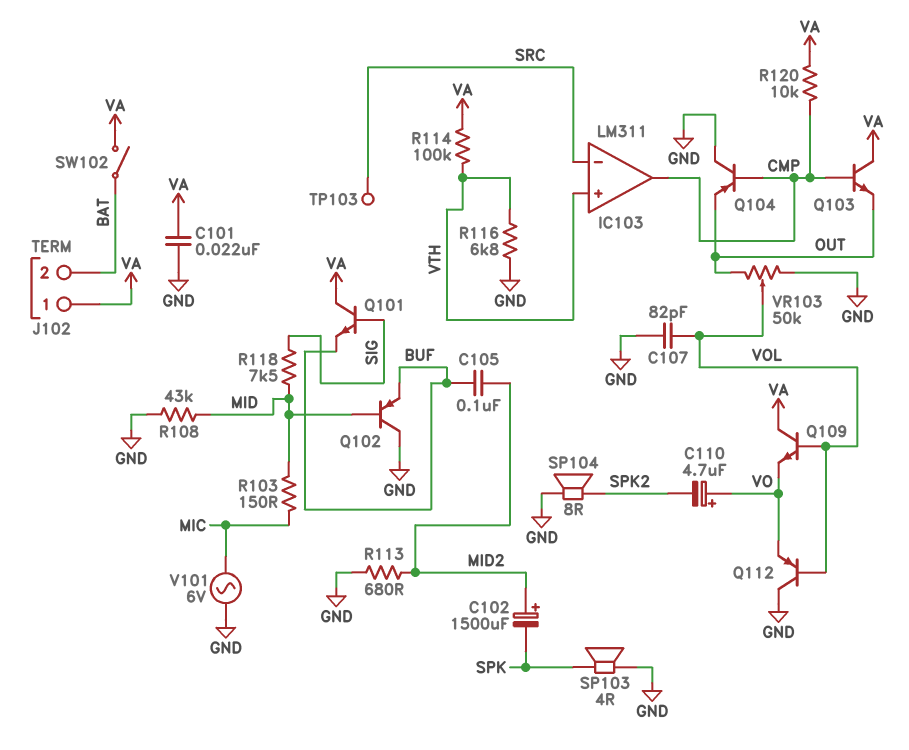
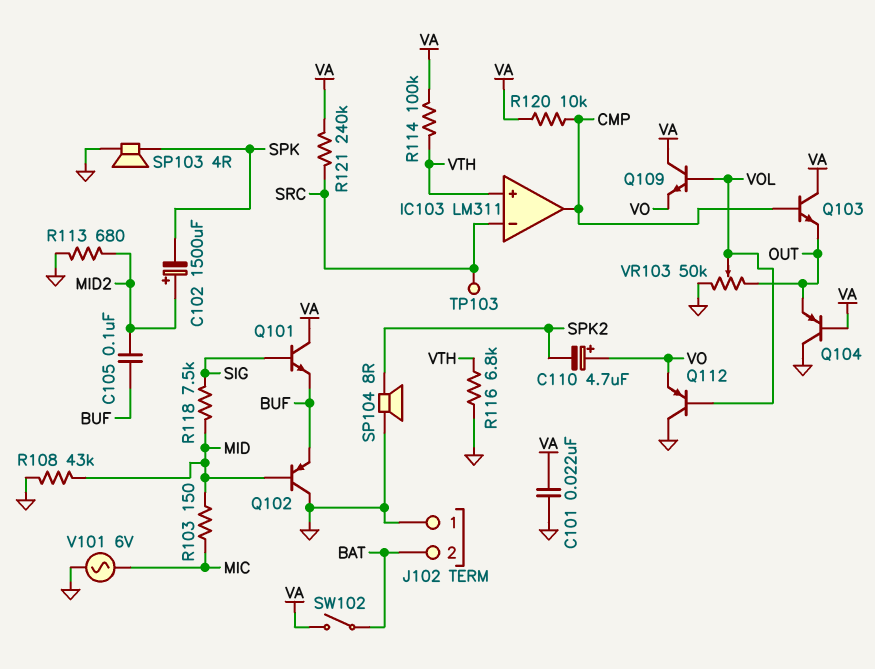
C107: 82pF (GND, VOL) -> none
J102 pin 1: VA -> GND
Q104: PNP (B CMP, C GND, E OUT) -> PNP (B VA, C GND, E OUT)
R121: none -> 240k (SRC, VA)

